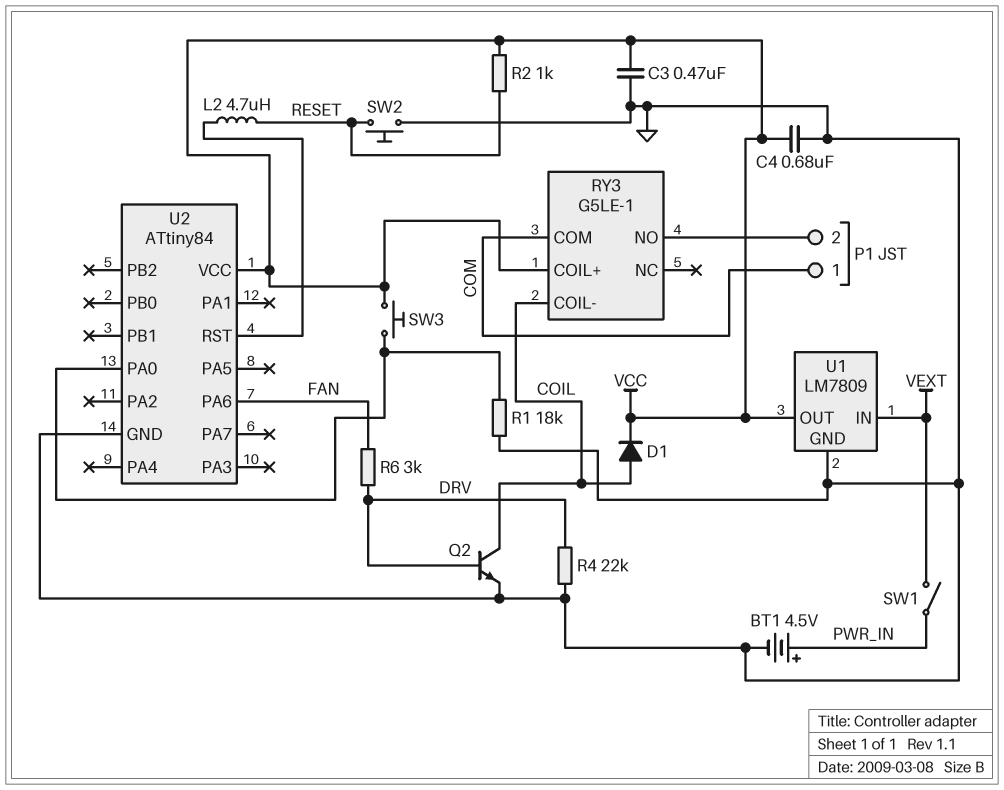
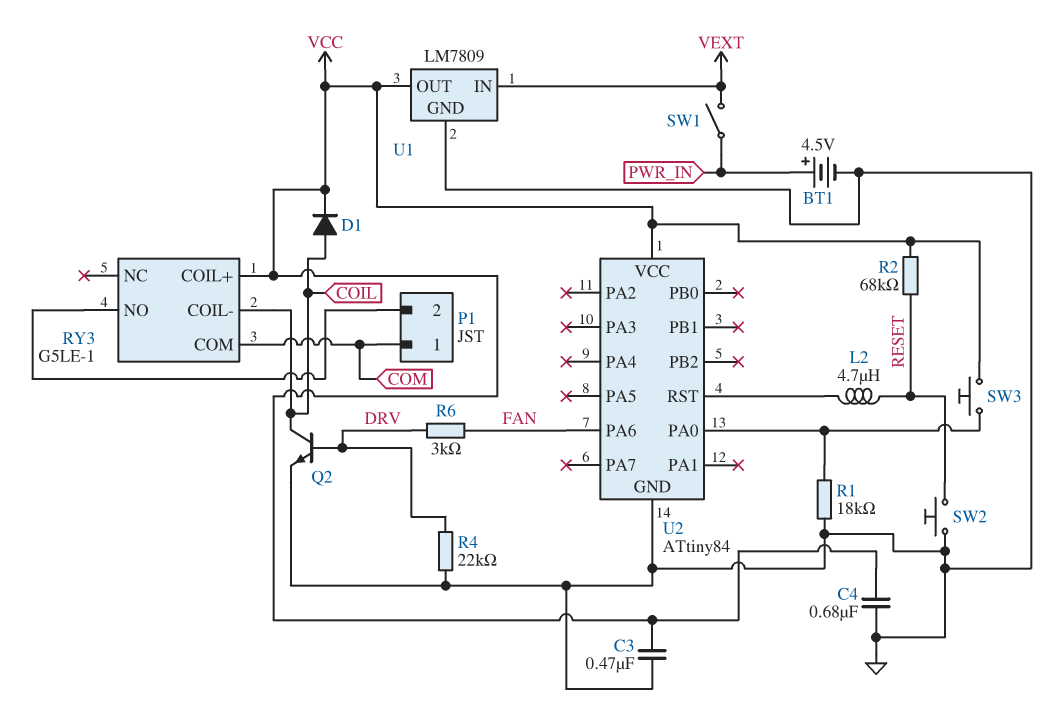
R2: 1k (RESET, VCC) -> 68k (RESET, VCC)

